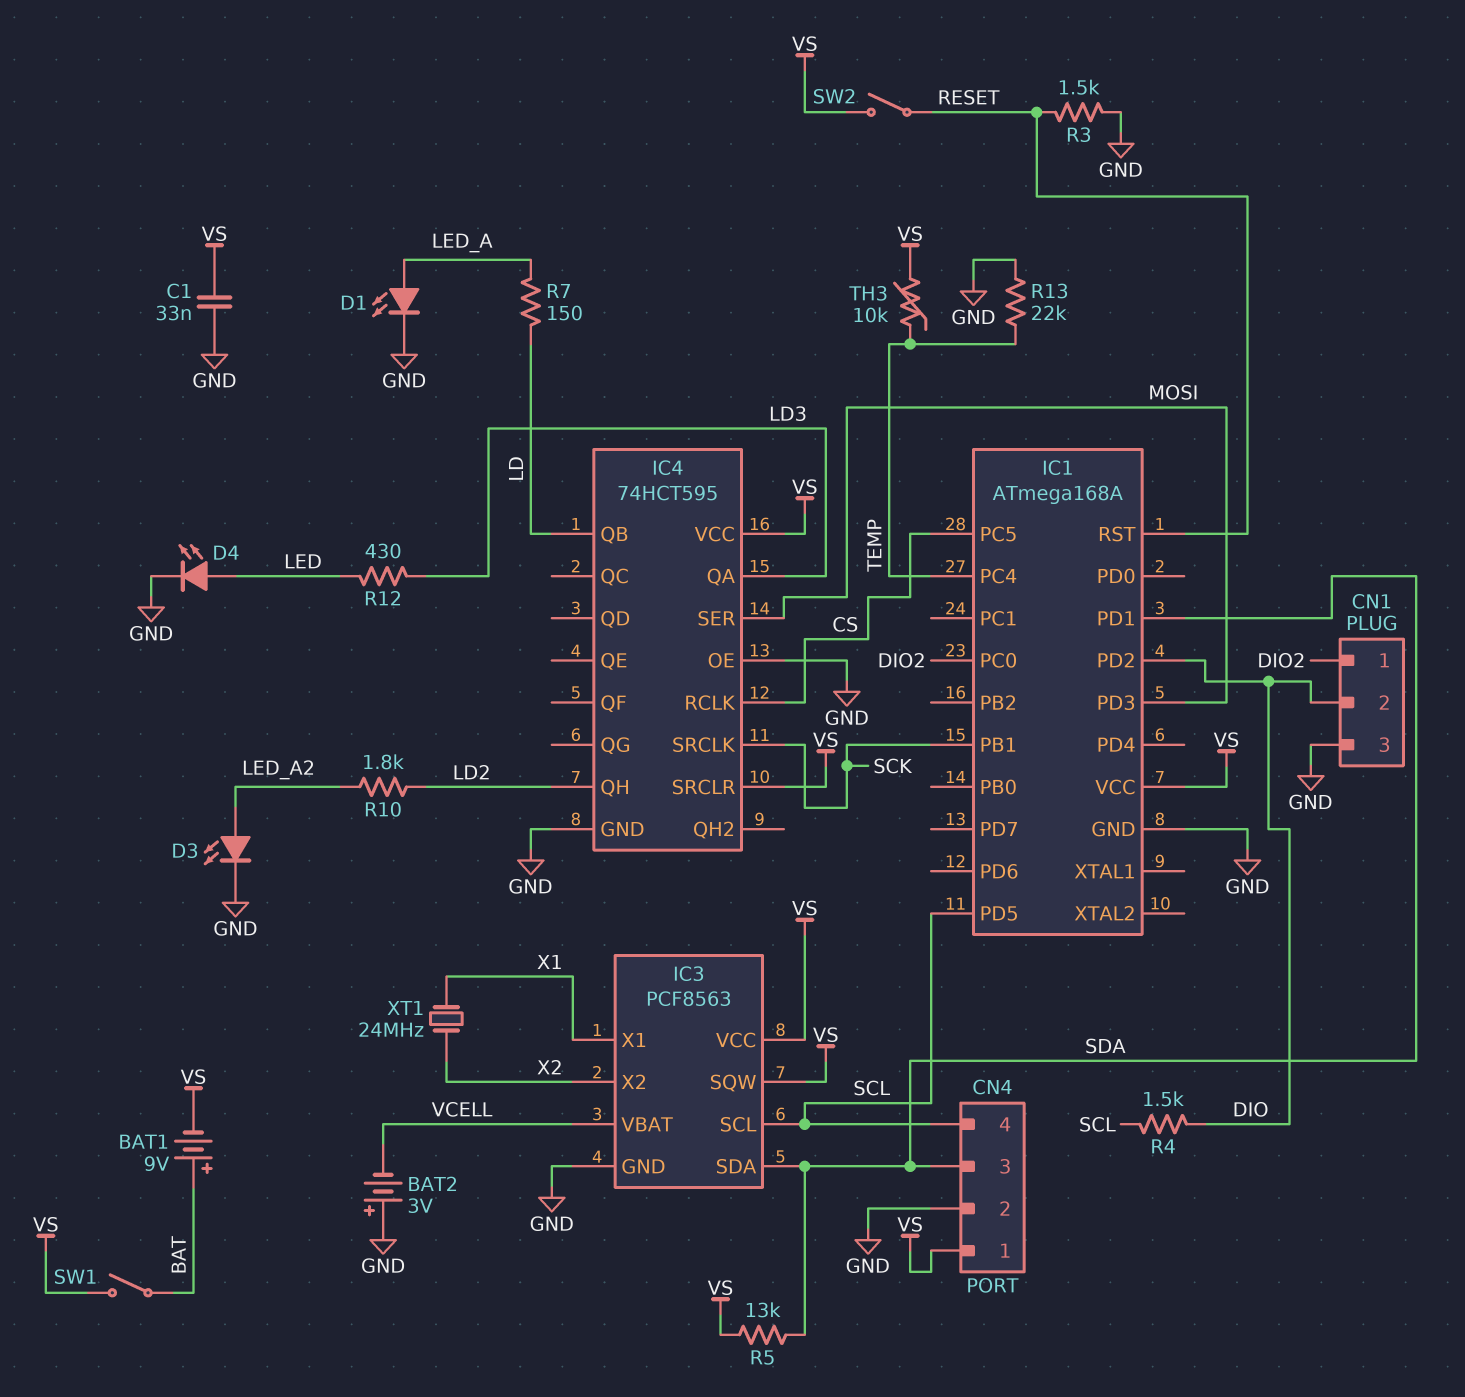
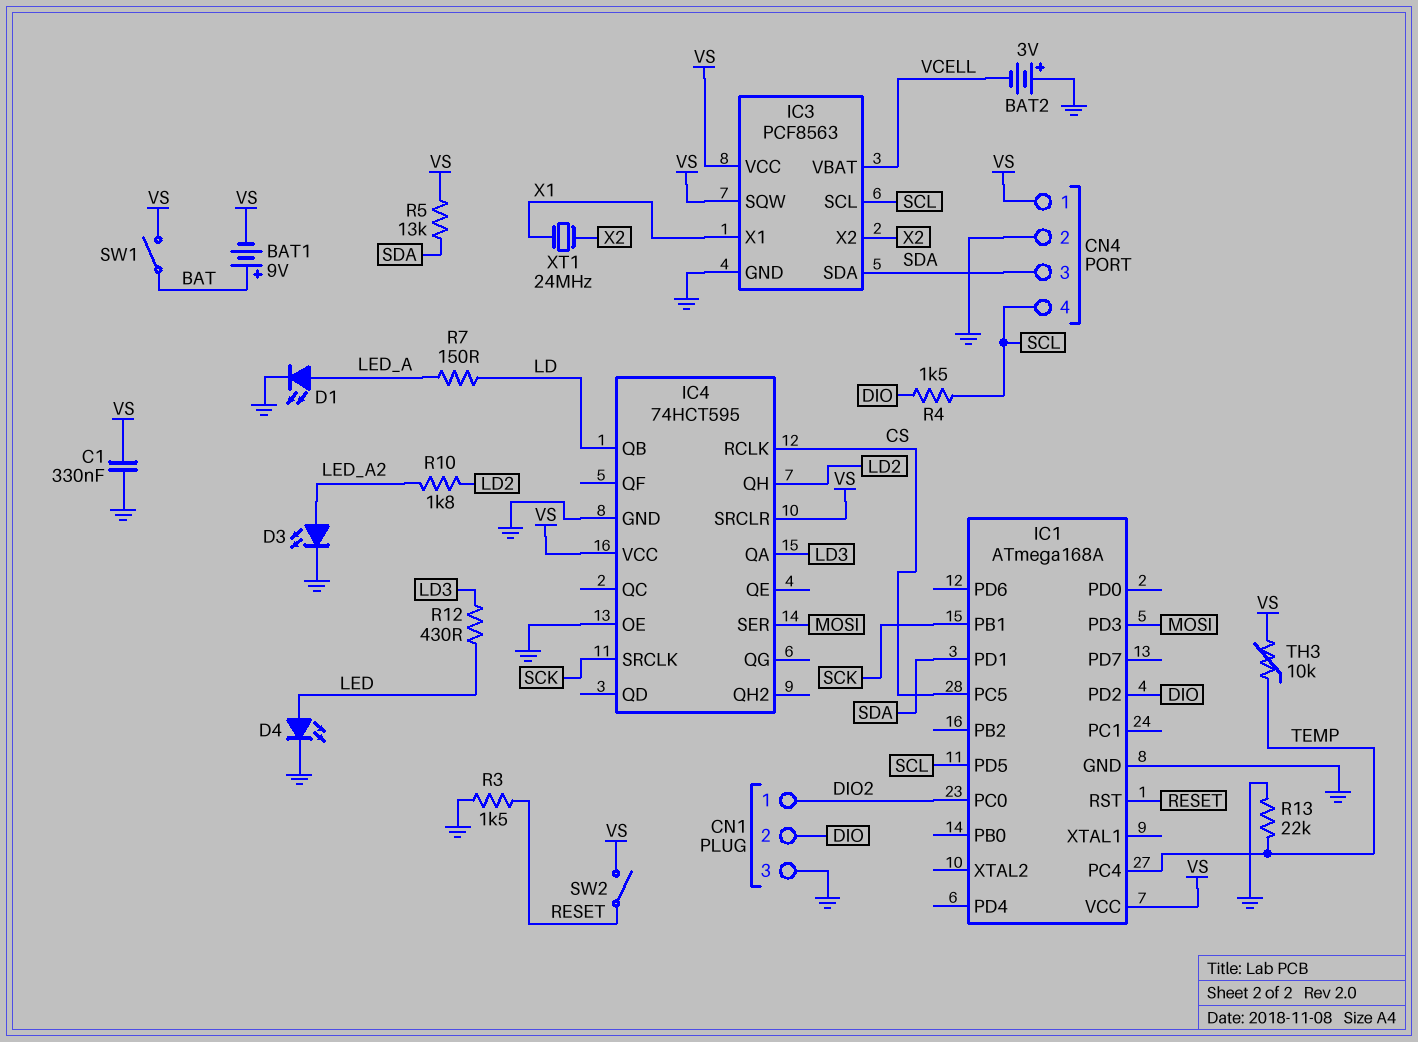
C1: 33nF (GND, VS) -> 330nF (GND, VS)

